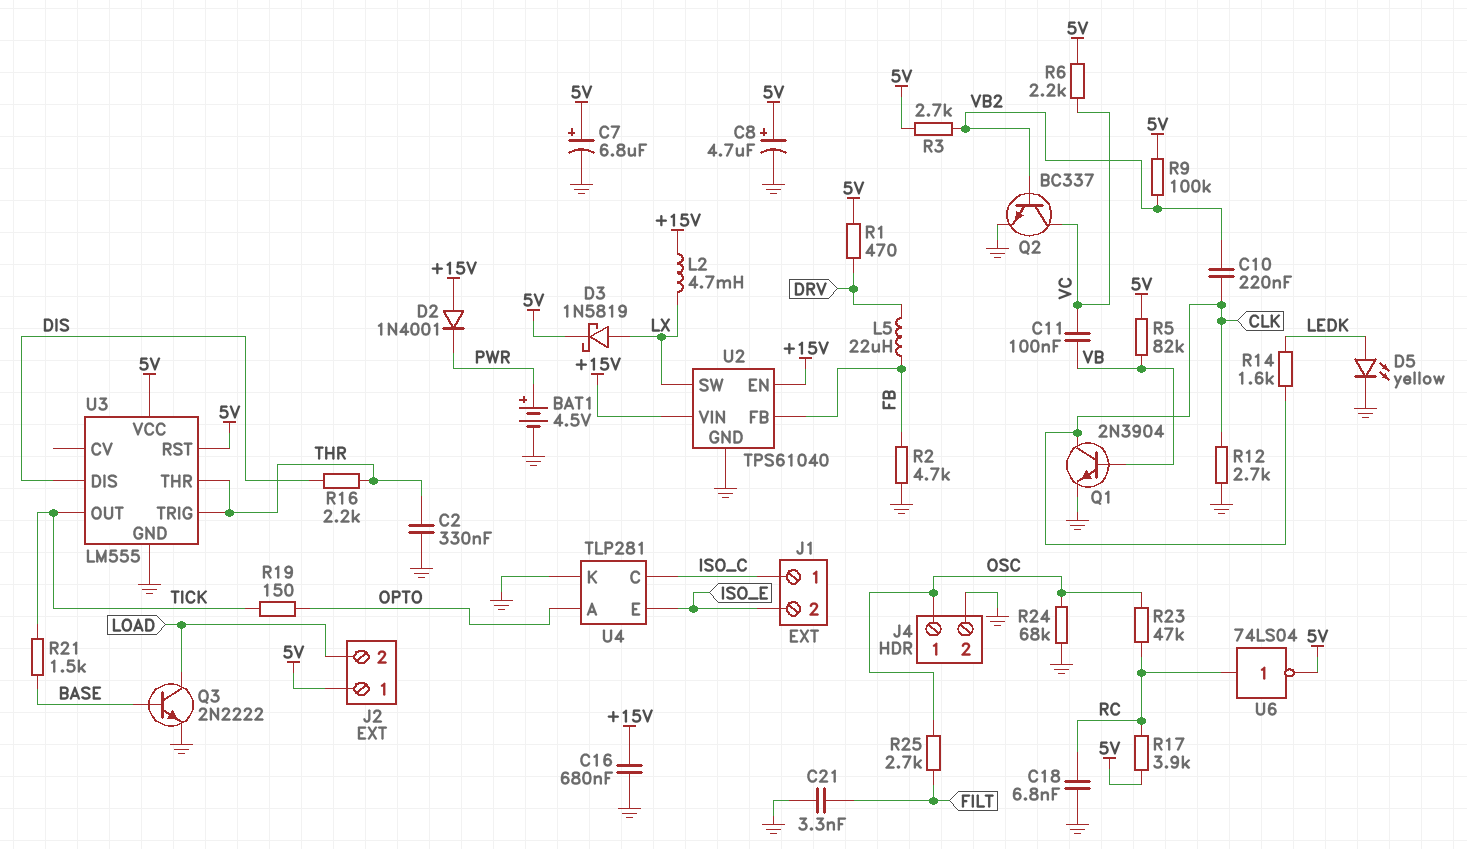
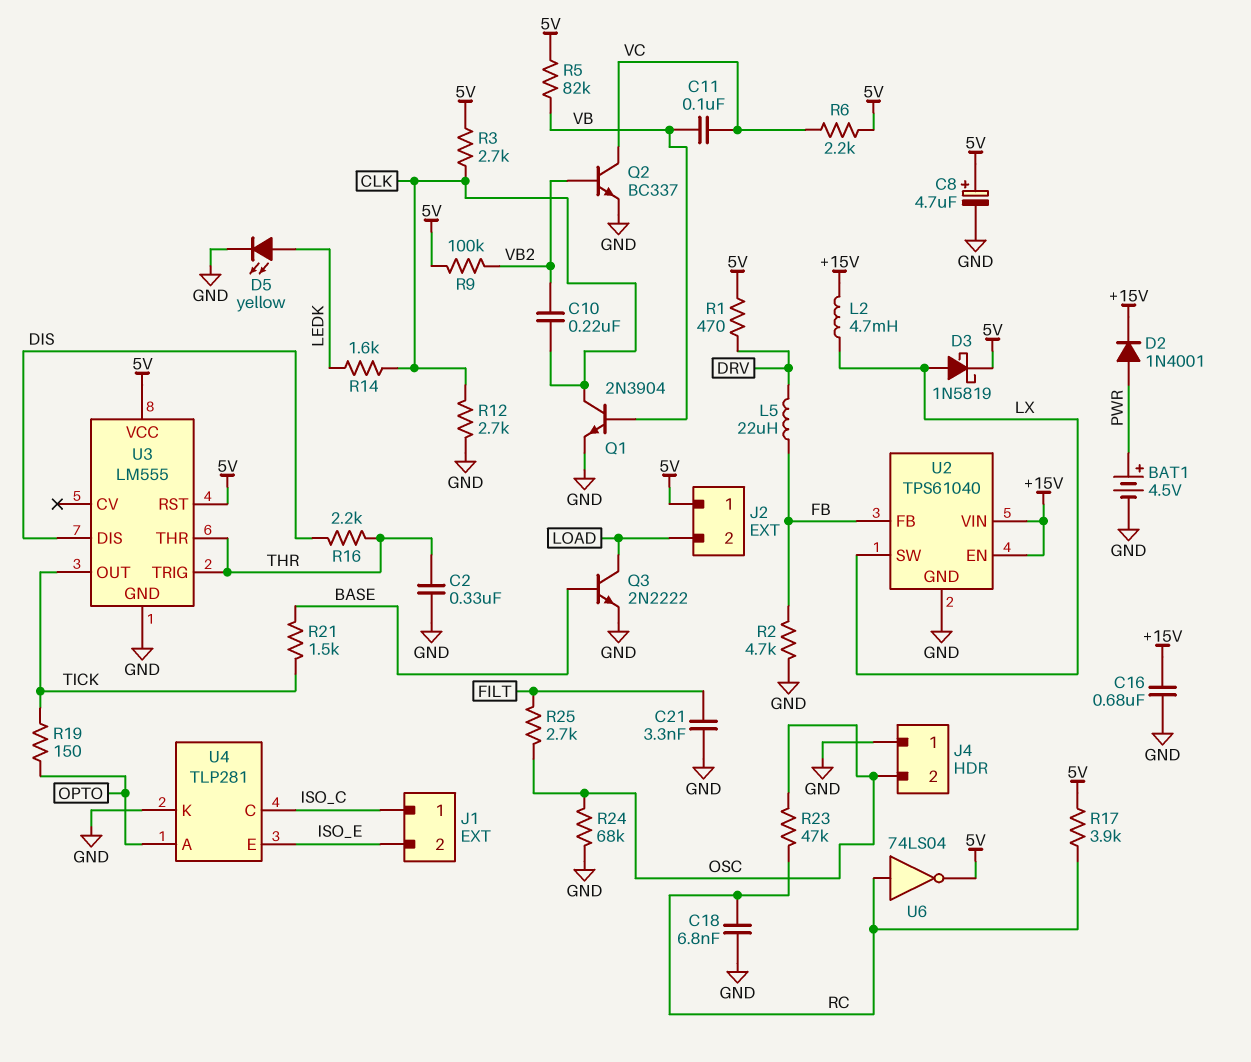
C7: 6.8uF (plus 5V, minus GND) -> none
D2: diode 1N4001 (A +15V, K PWR) -> diode 1N4001 (A PWR, K +15V)
J4 pin 1: OSC -> GND
J4 pin 2: GND -> OSC
R3: 2.7k (5V, VB2) -> 2.7k (5V, CLK)

